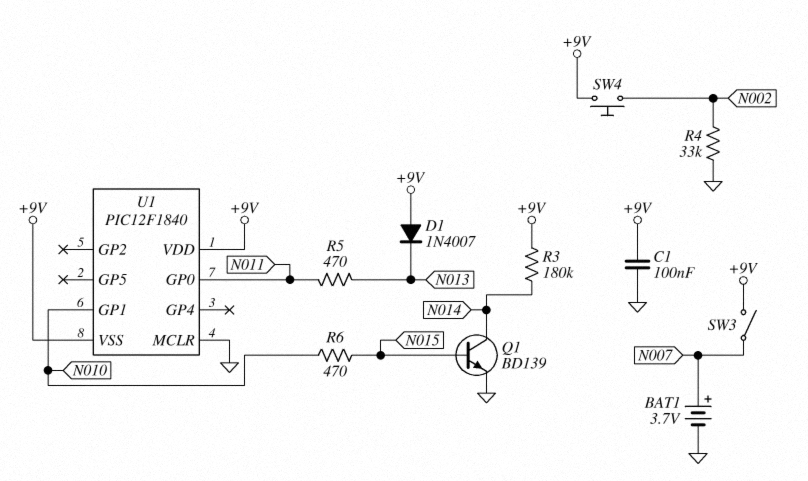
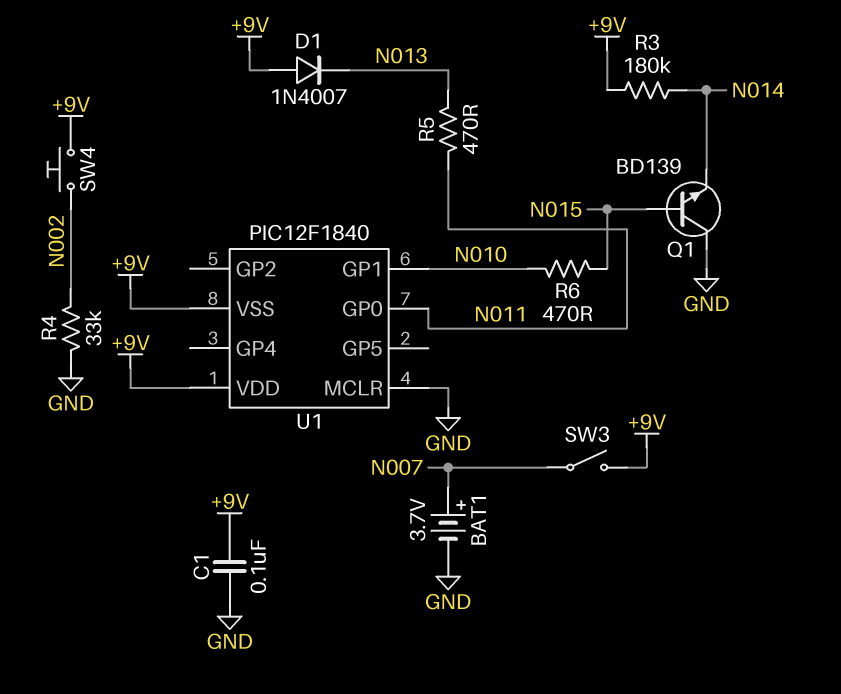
Q1: NPN BD139 (B N015, C N014, E GND) -> NPN BD139 (B N015, C GND, E N014)

